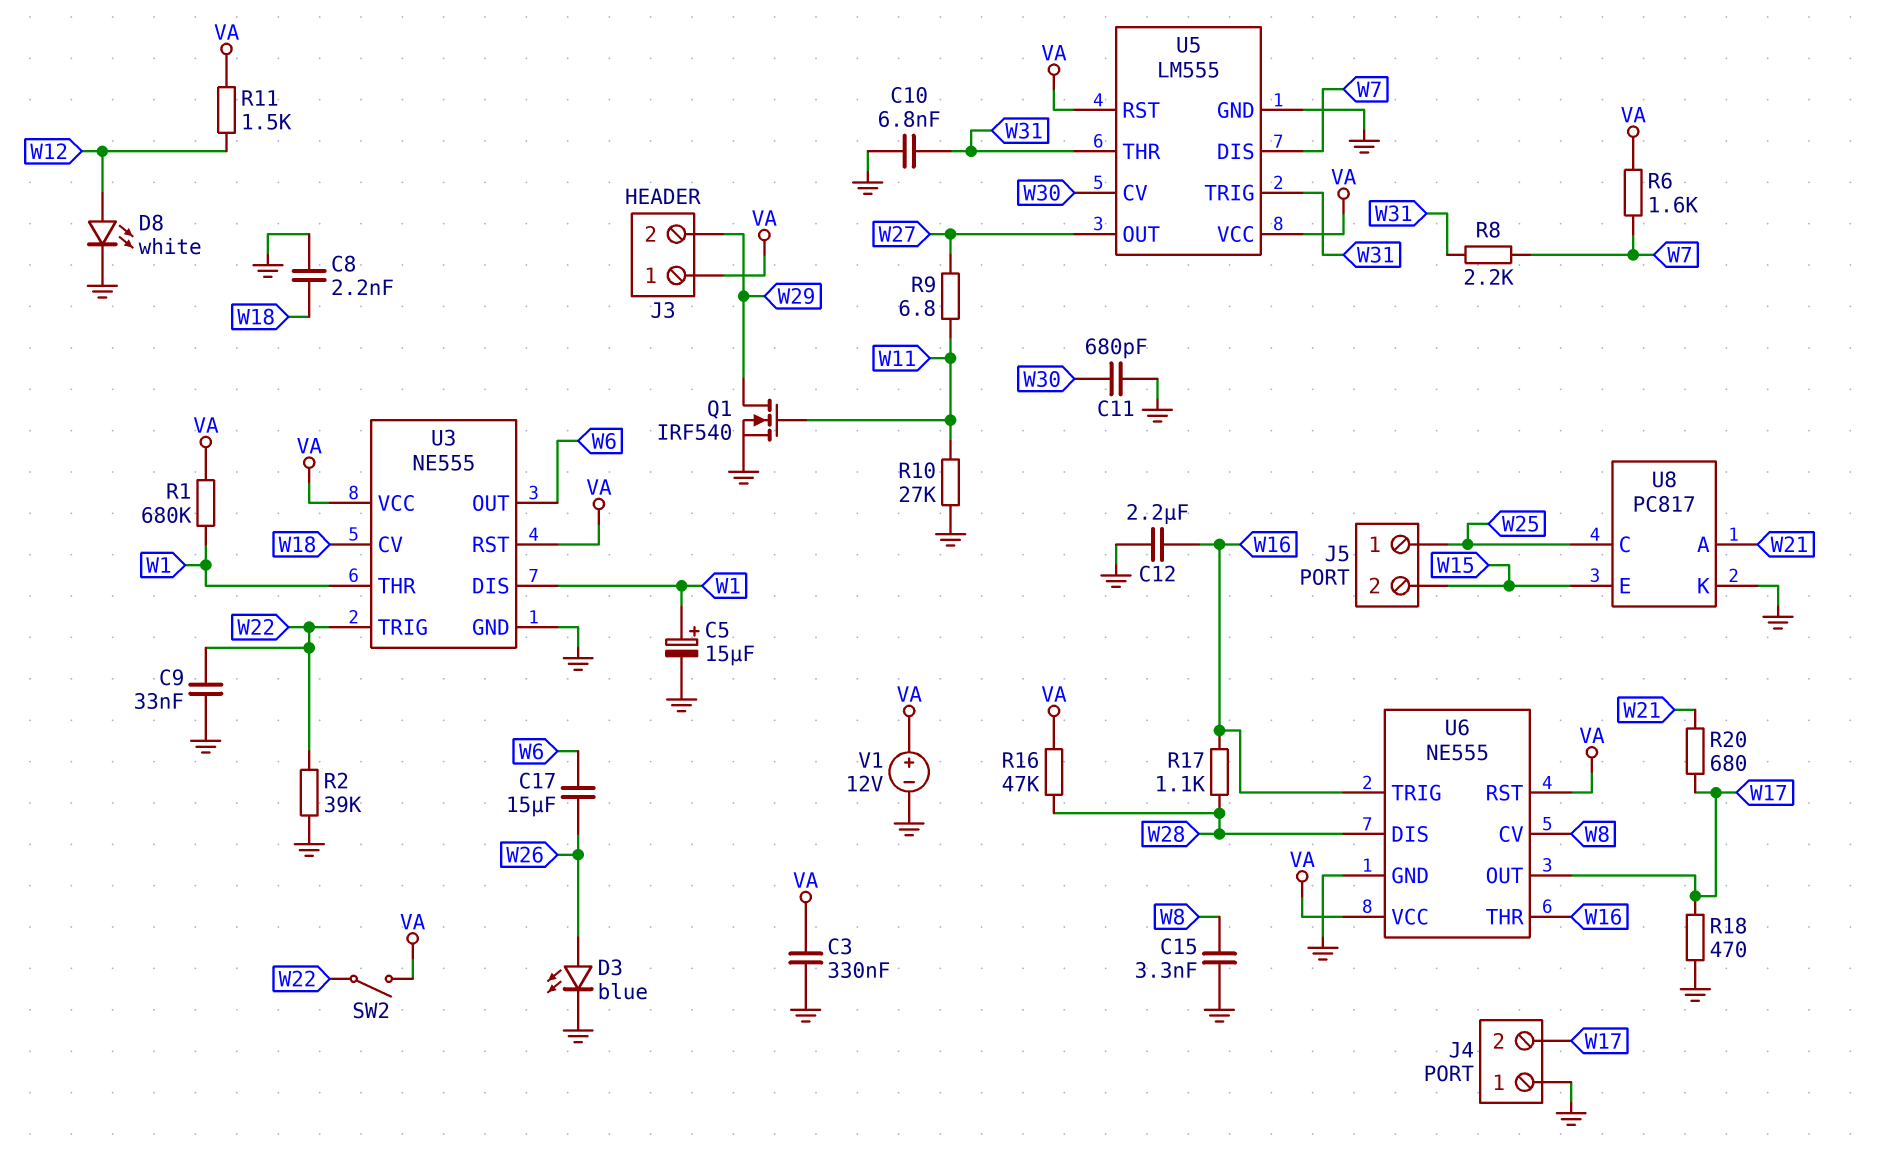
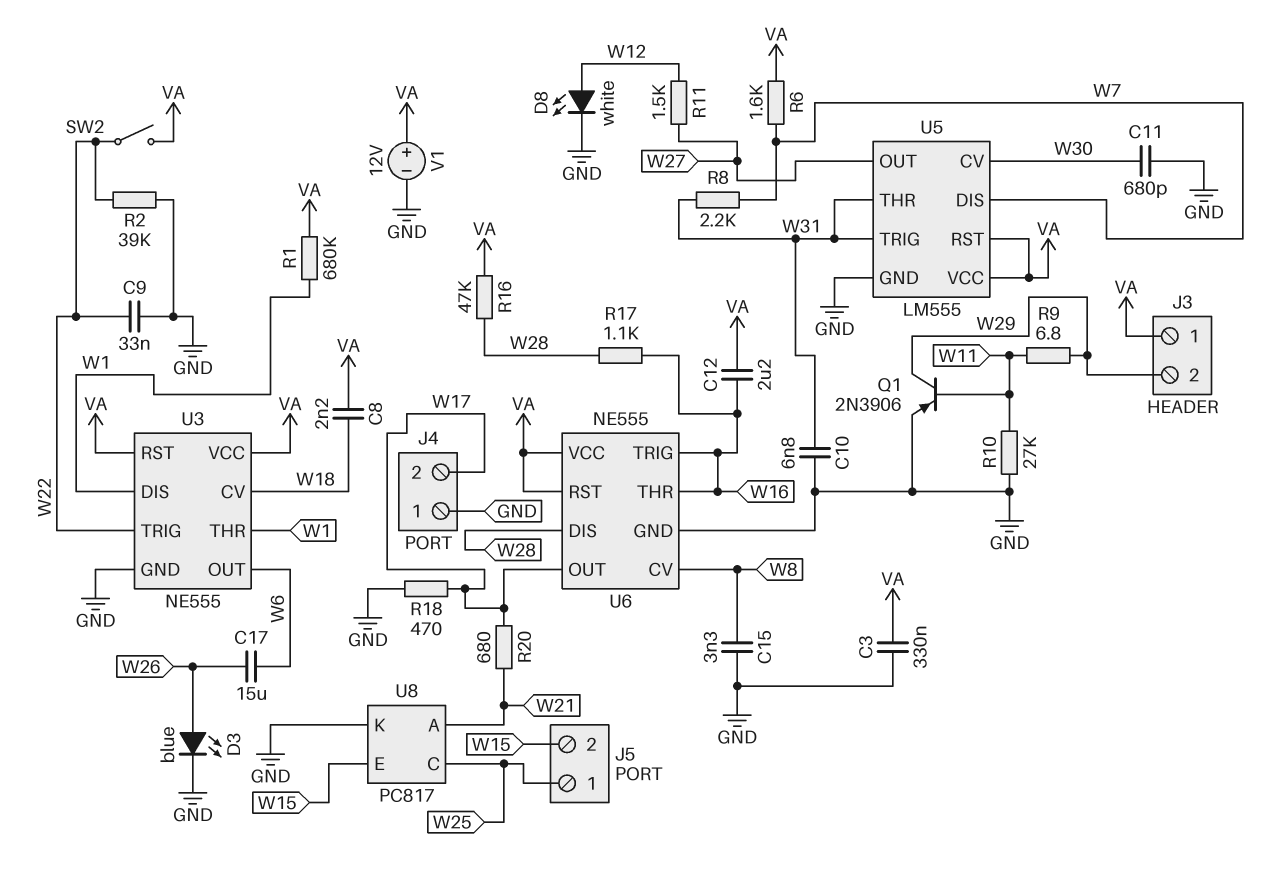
C5: 15uF (plus W1, minus GND) -> none
C8: 2.2nF (GND, W18) -> 2.2nF (VA, W18)
C12: 2.2uF (GND, W16) -> 2.2uF (VA, W16)
Q1: NMOS IRF540 (G W11, D W29, S GND) -> PNP 2N3906 (B W11, C W29, E GND)
R9: 6.8 (W11, W27) -> 6.8 (W11, W29)
R11: 1.5k (VA, W12) -> 1.5k (W12, W27)

